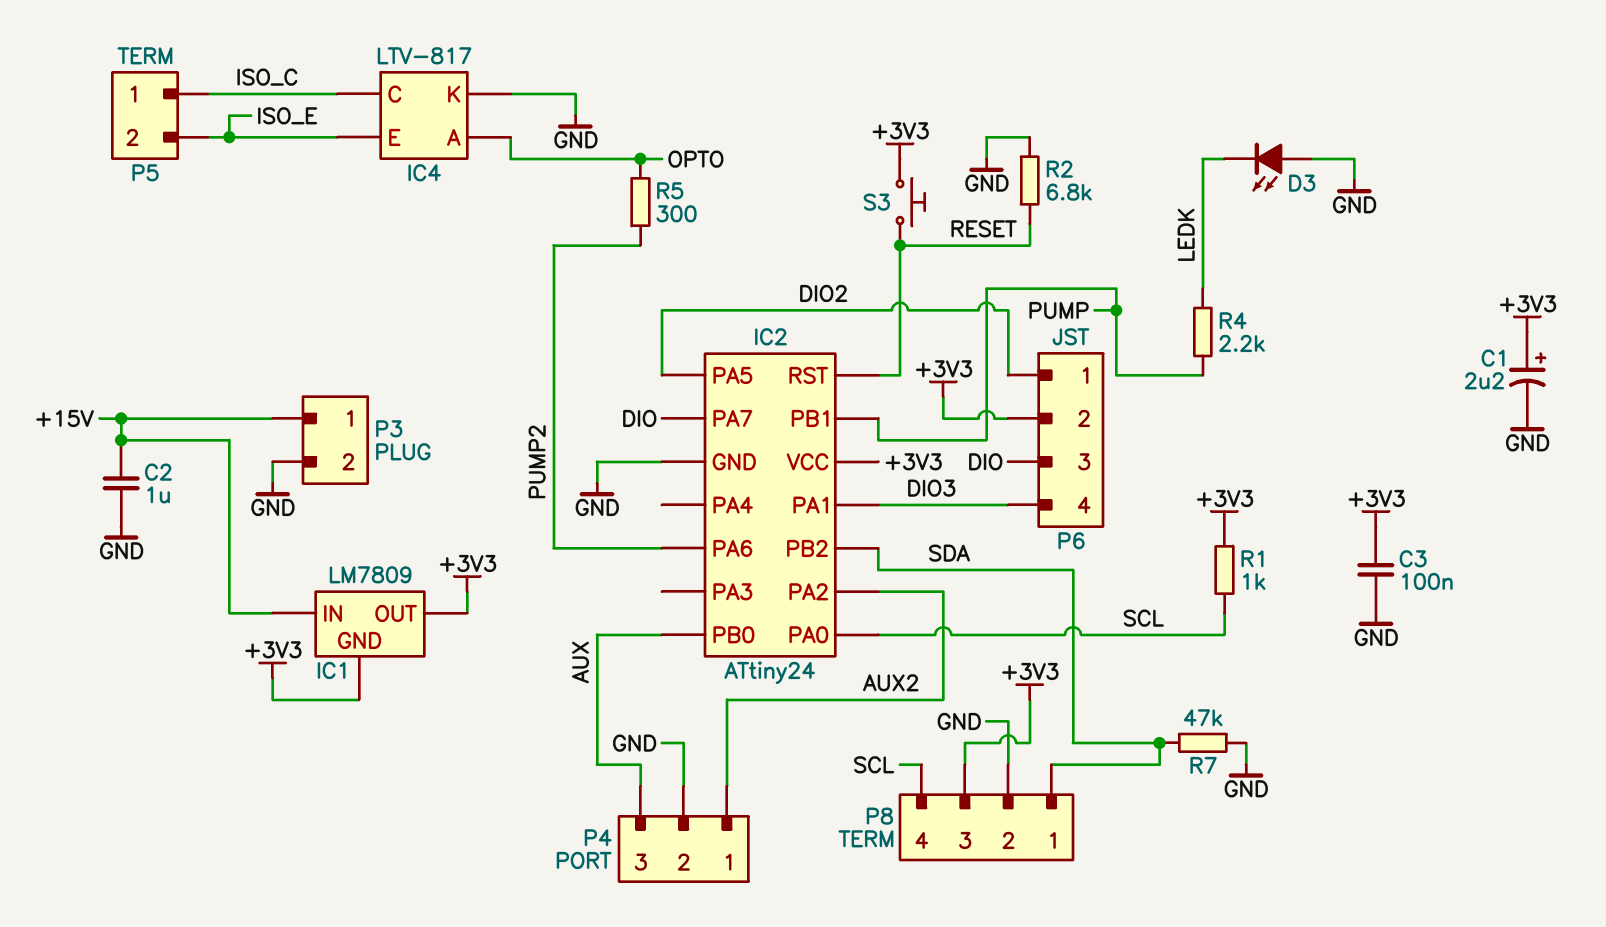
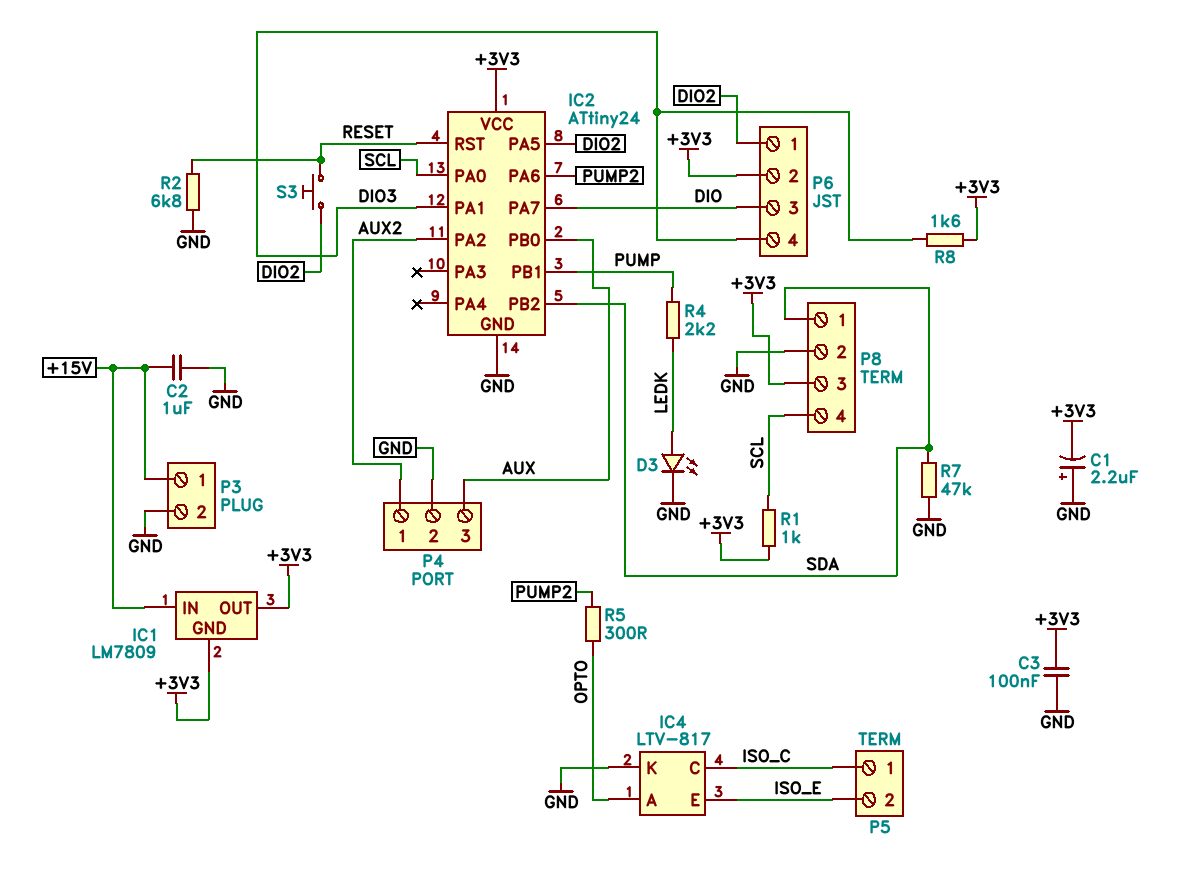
C1: 2.2uF (plus +3V3, minus GND) -> 2.2uF (plus GND, minus +3V3)
D3: LED (A GND, K LEDK) -> LED (A LEDK, K GND)
R8: none -> 1.6k (+3V3, DIO3)
S3: button (+3V3, RESET) -> button (DIO2, RESET)

